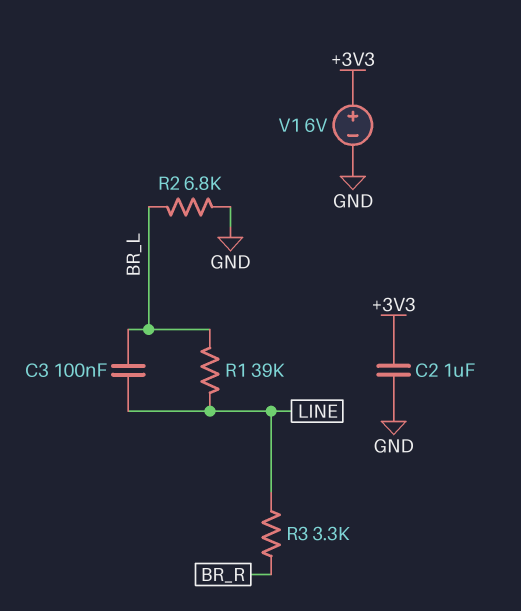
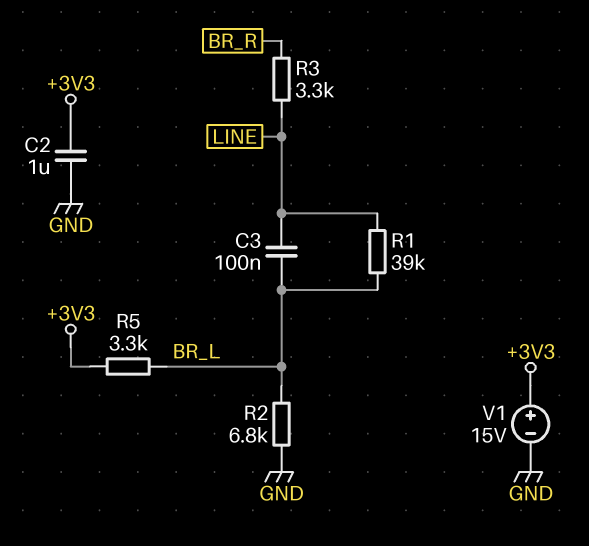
R5: none -> 3.3k (+3V3, BR_L)
V1: 6V (plus +3V3, minus GND) -> 15V (plus +3V3, minus GND)

